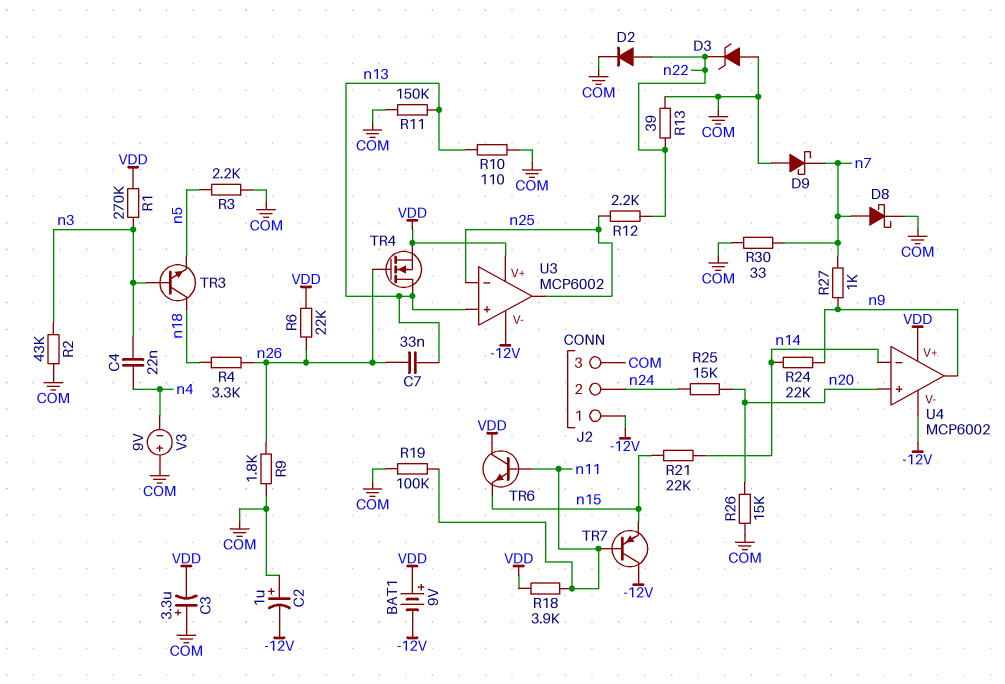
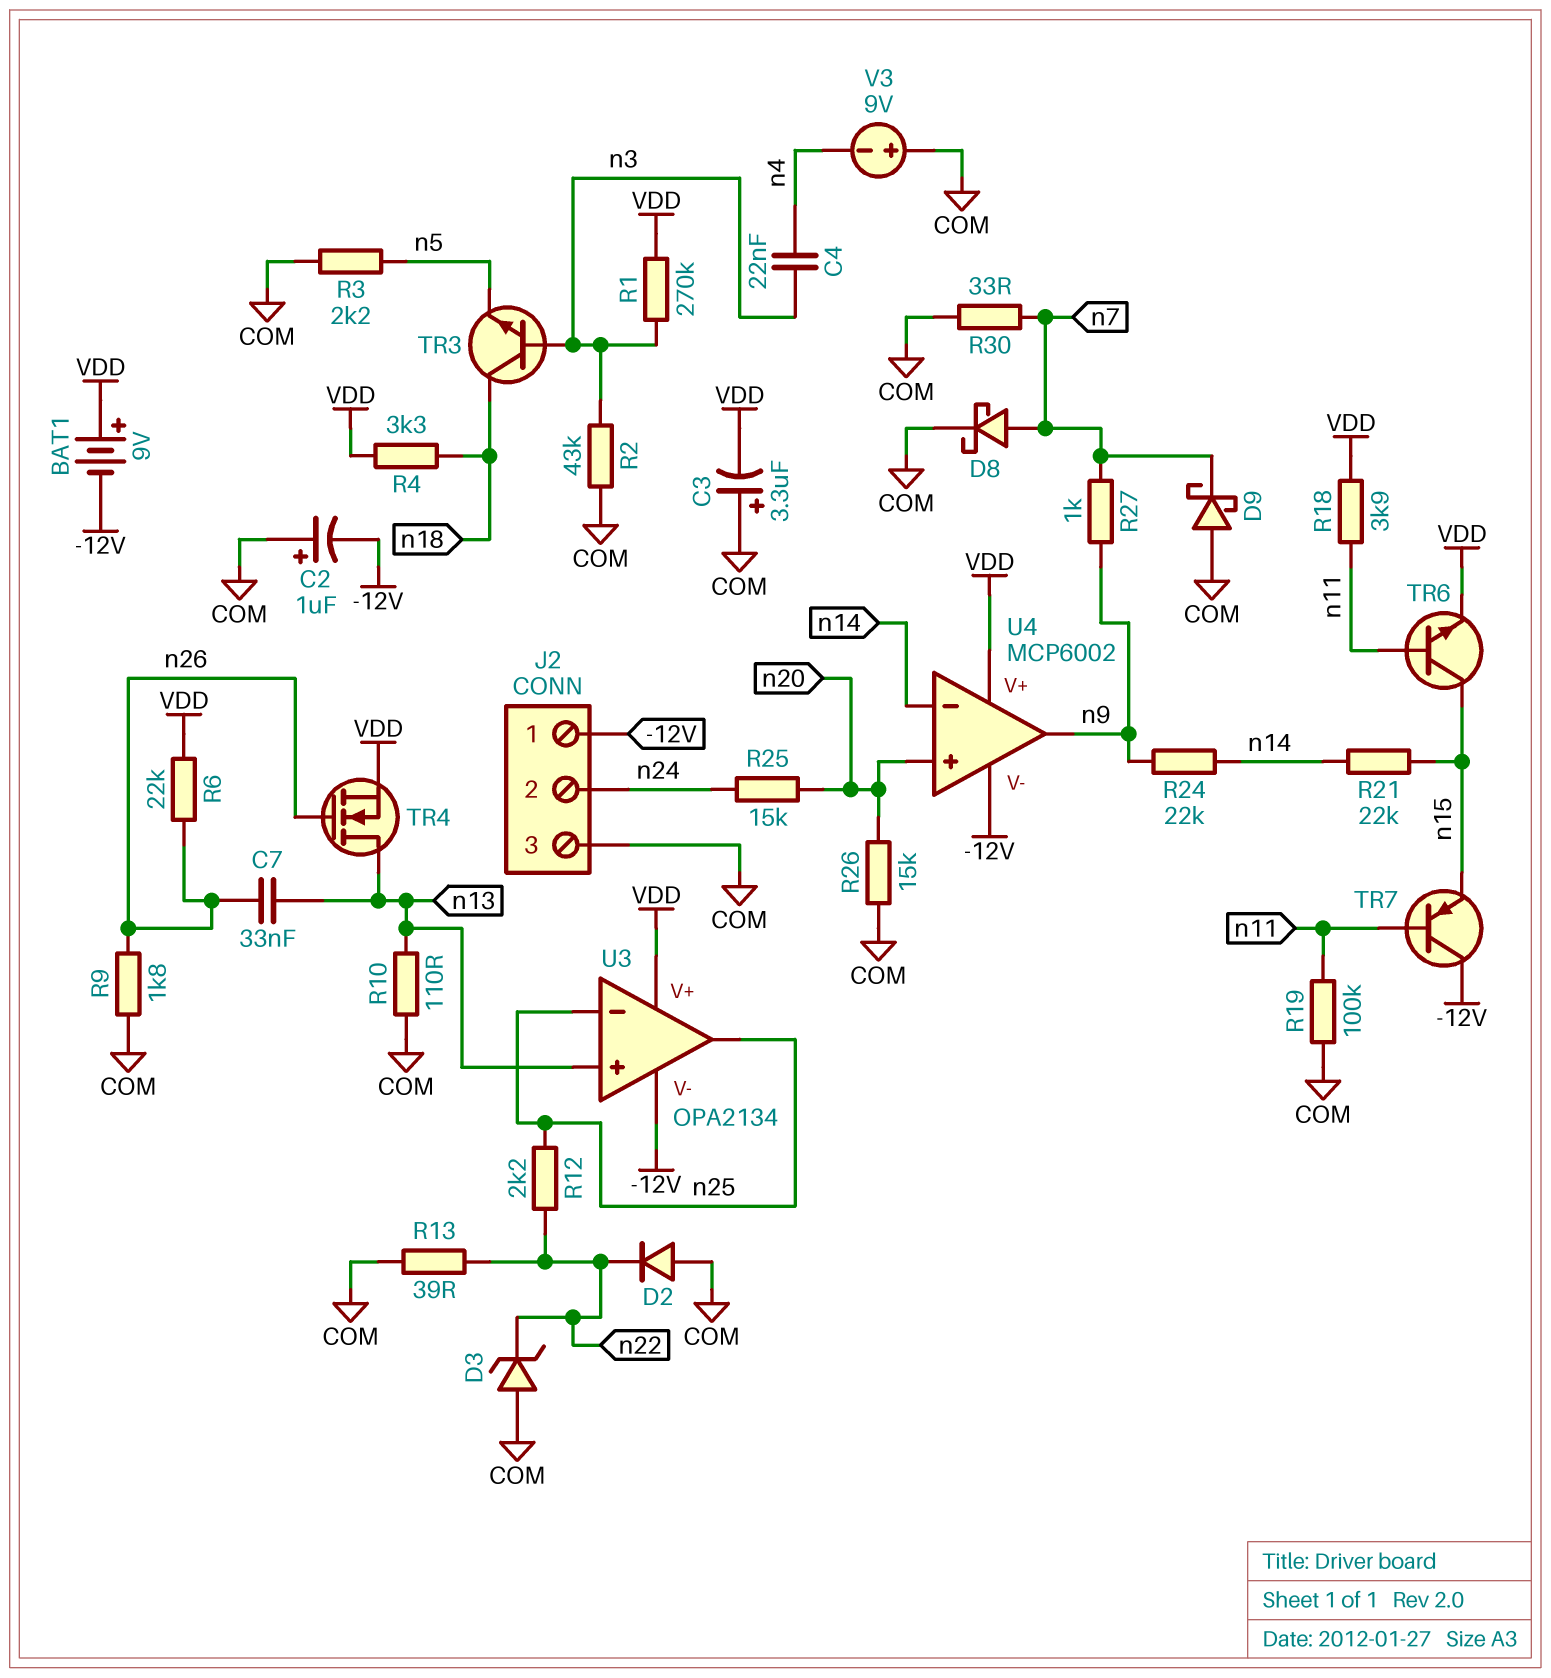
D2: diode (A n22, K COM) -> diode (A COM, K n22)
R4: 3.3k (n18, n26) -> 3.3k (VDD, n18)
R11: 150k (COM, n13) -> none
TR6: NPN (B n11, C VDD, E n15) -> NPN (B n11, C n15, E VDD)
U3: MCP6002 -> OPA2134

